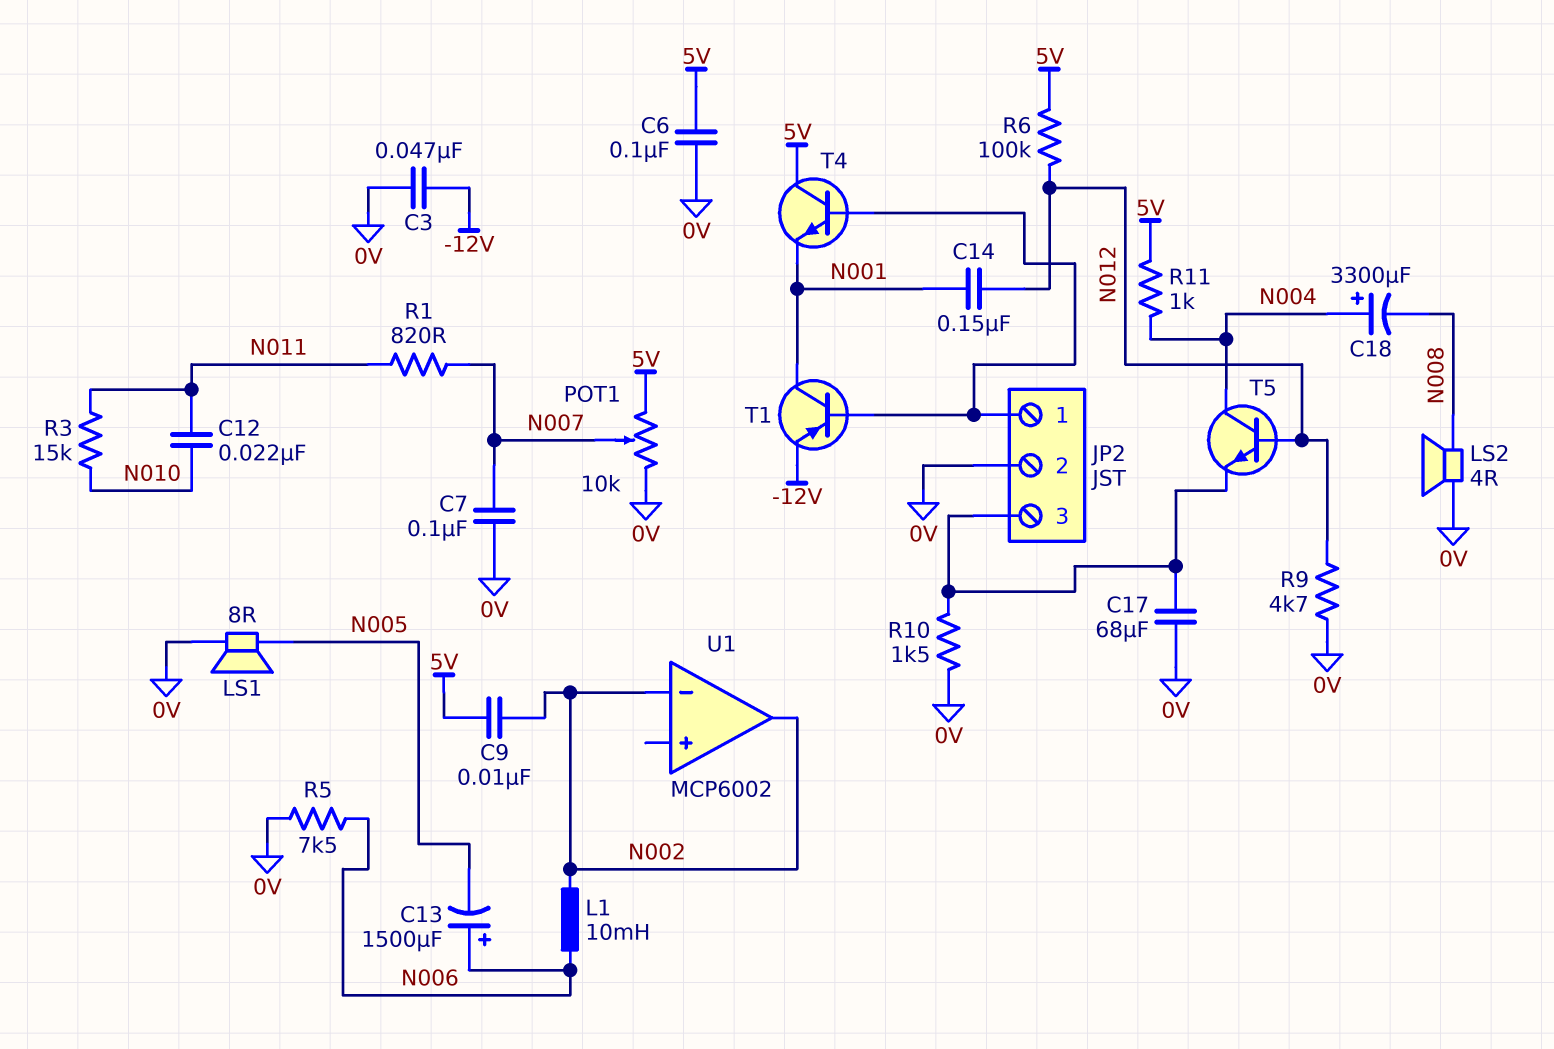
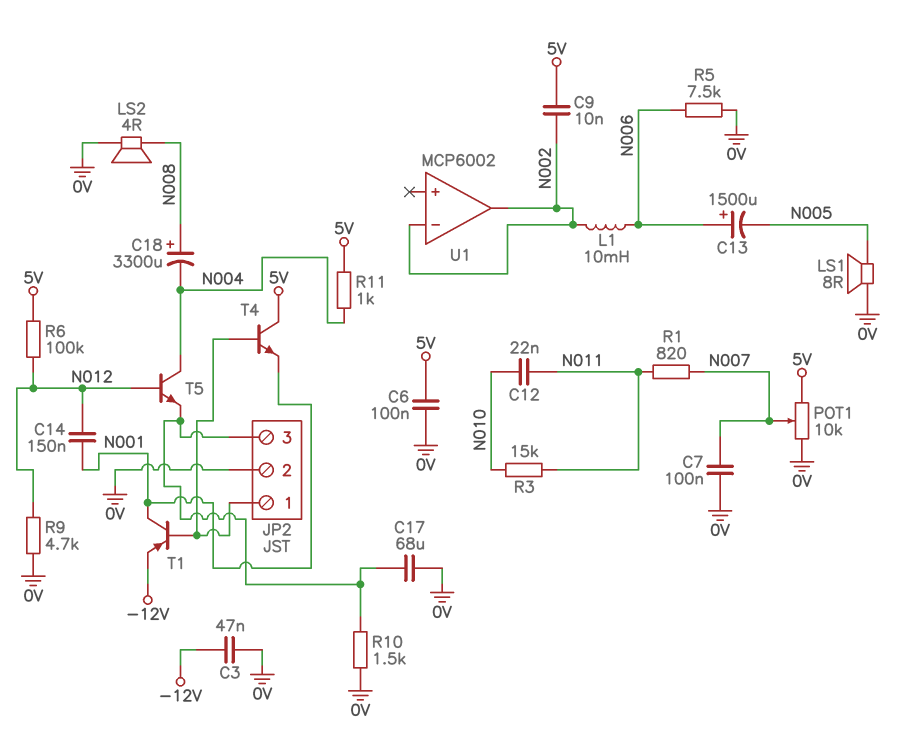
C18: 3300uF (plus N004, minus N008) -> 3300uF (plus N008, minus N004)

